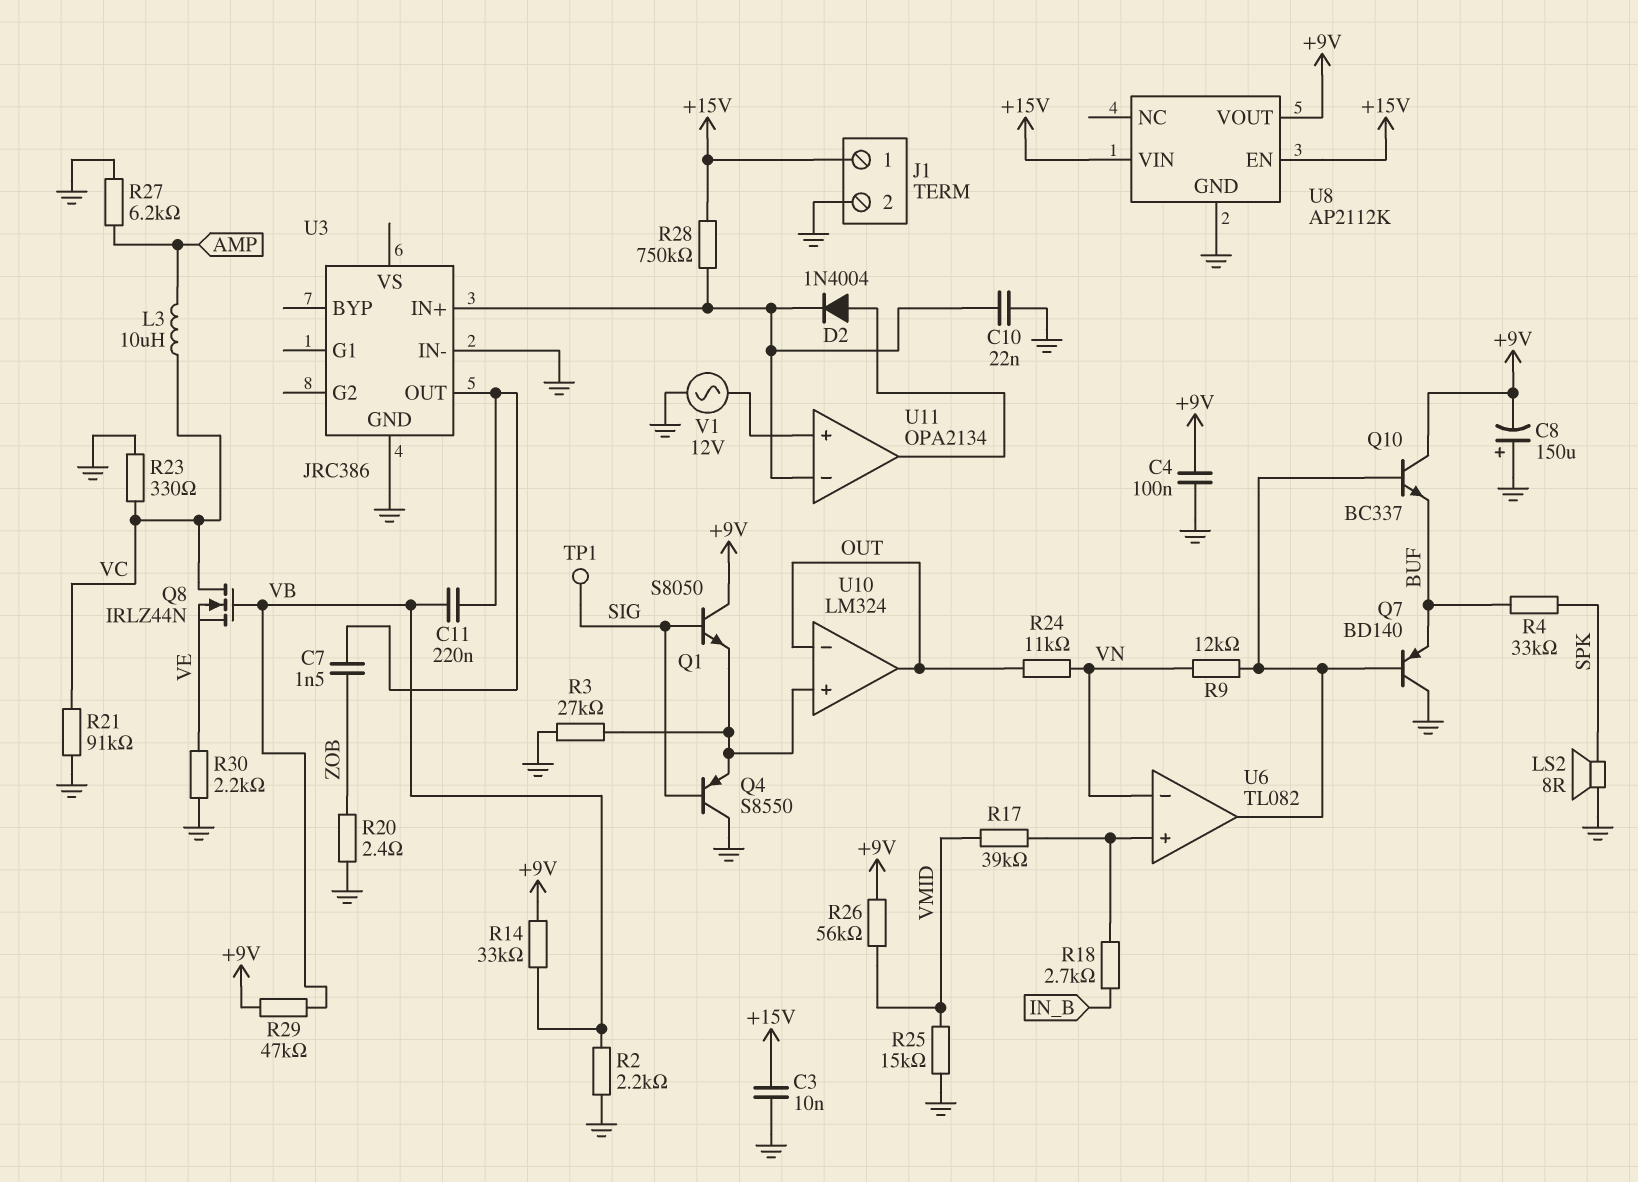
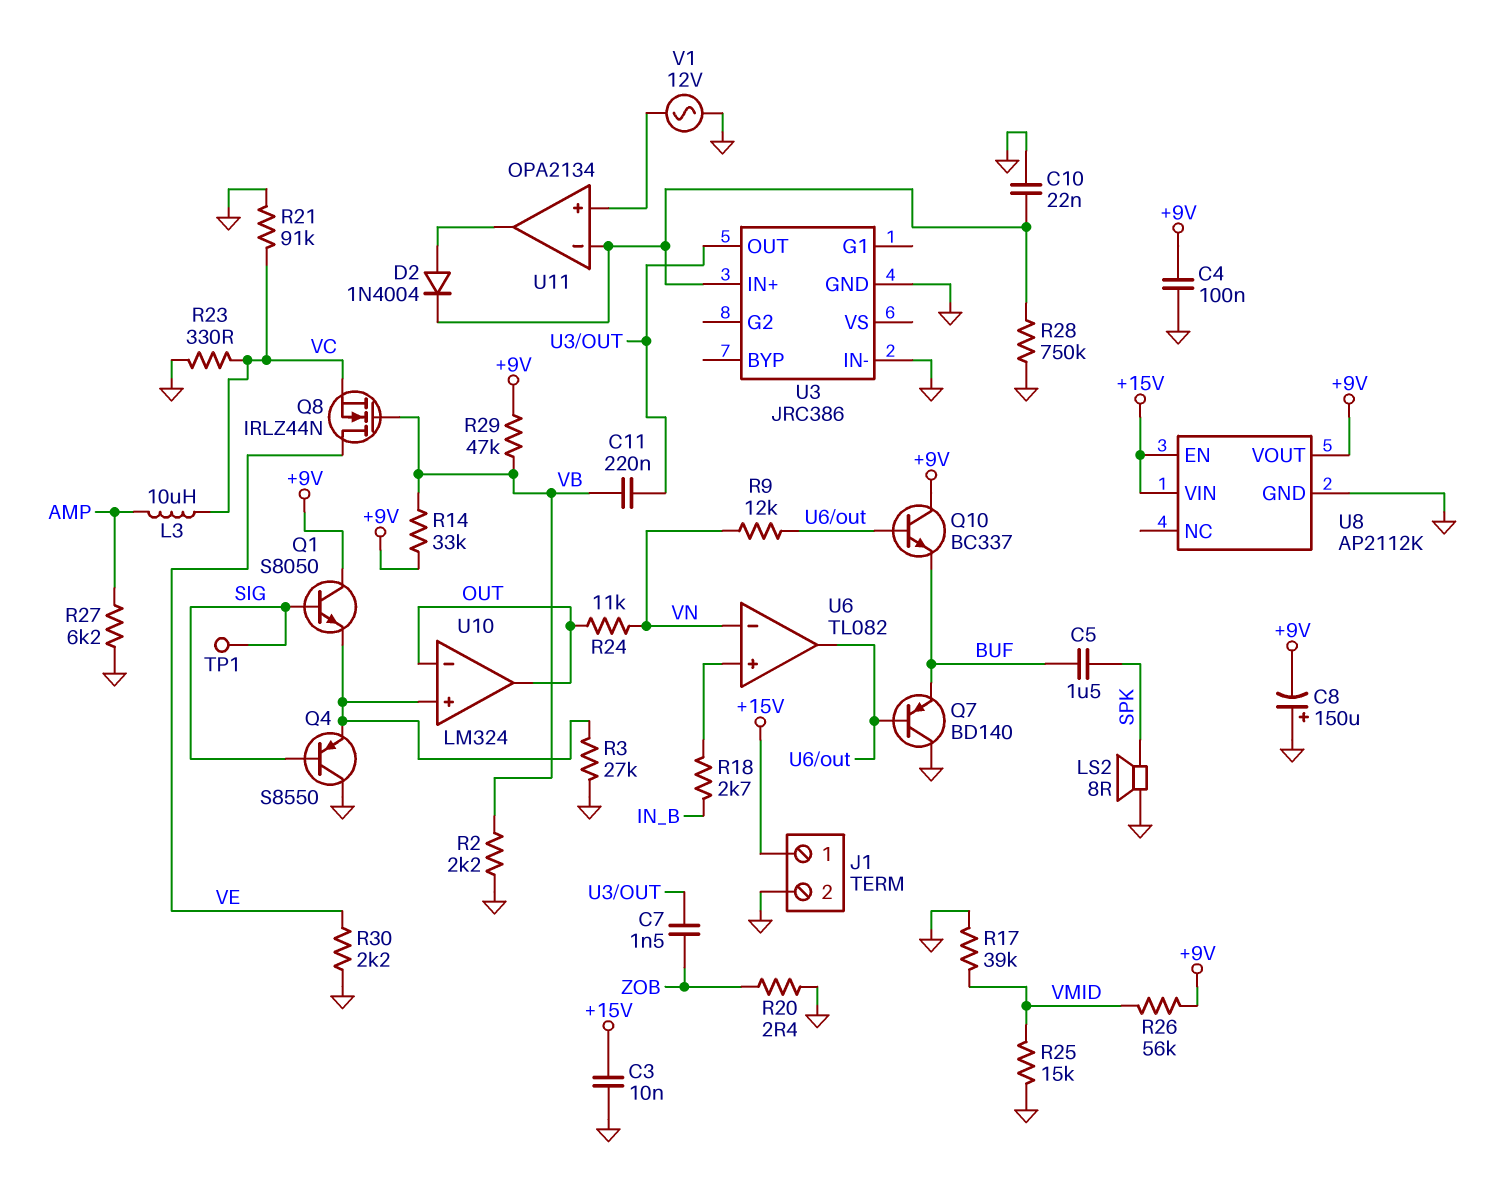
C5: none -> 1.5uF (BUF, SPK)
Q8: NMOS IRLZ44N (G VB, D VC, S VE) -> NMOS IRLZ44N (G VB, D VE, S VC)
R4: 33k (BUF, SPK) -> none
R17: 39k (U6/in+, VMID) -> 39k (GND, VMID)
R28: 750k (+15V, U3/IN+) -> 750k (GND, U3/IN+)

